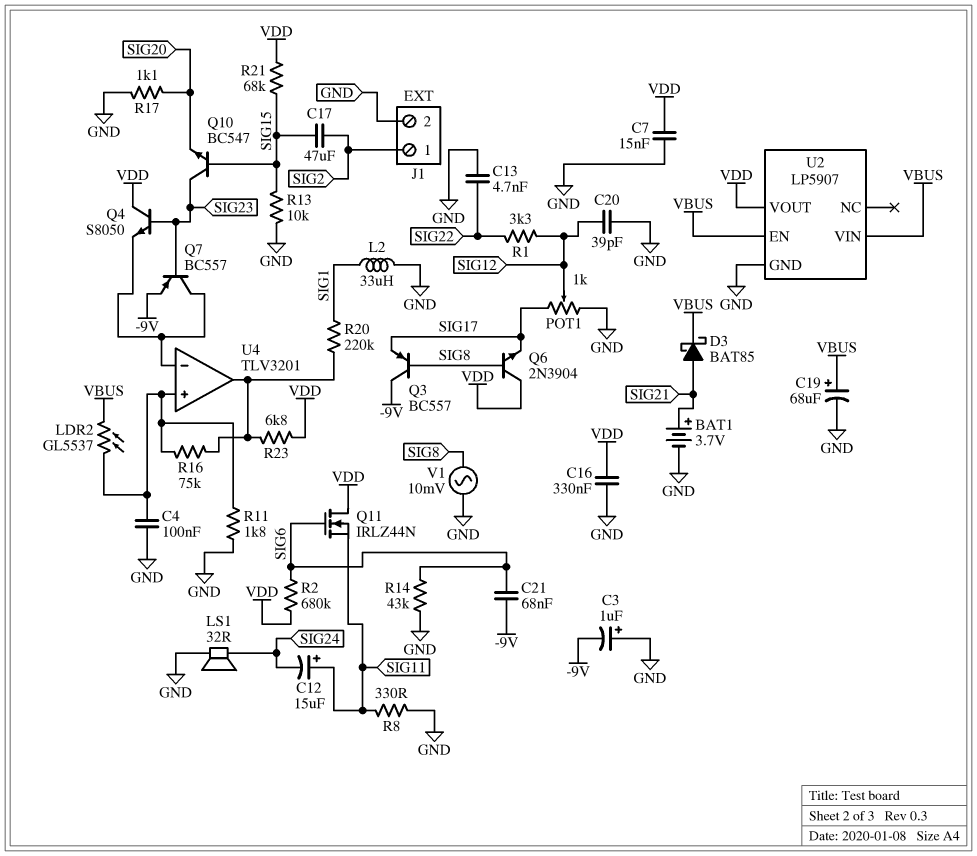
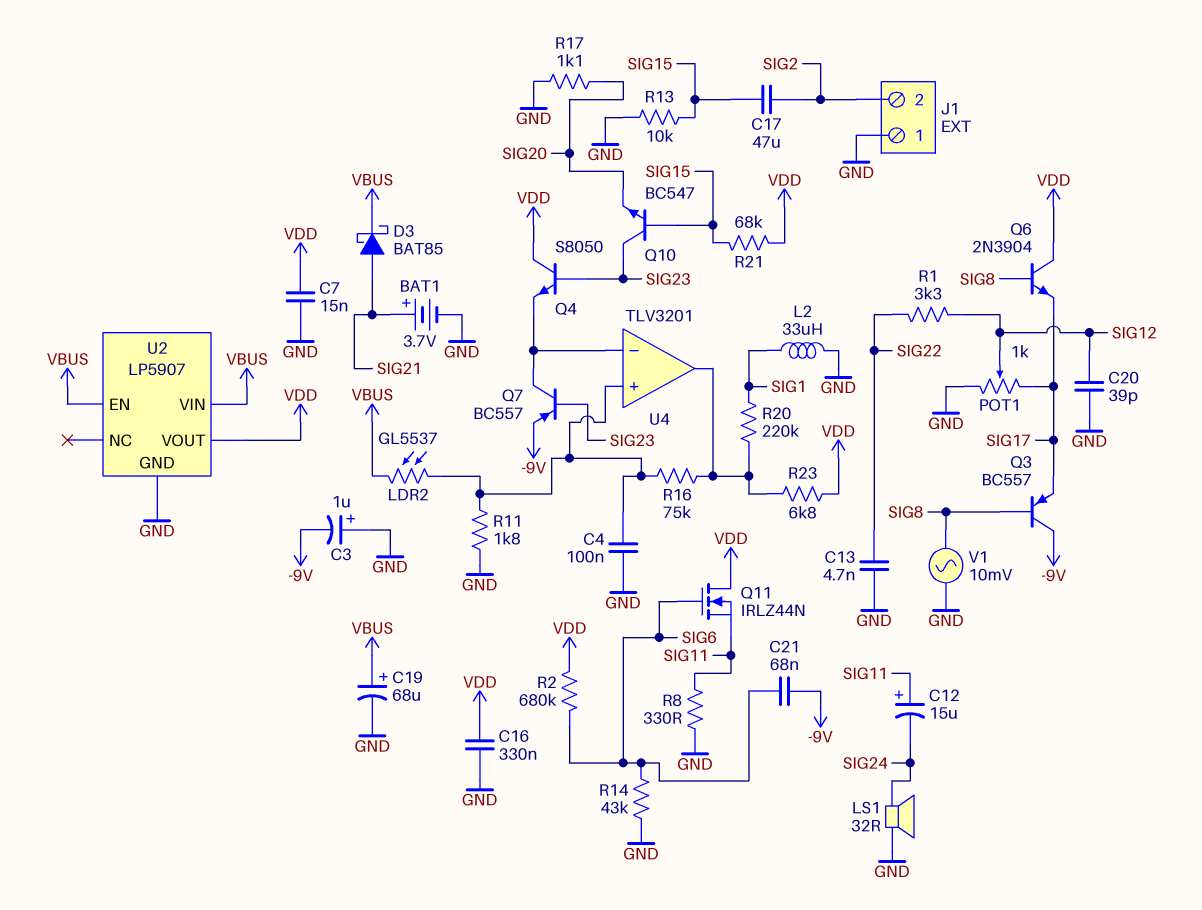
J1 pin 1: SIG2 -> GND
J1 pin 2: GND -> SIG2

